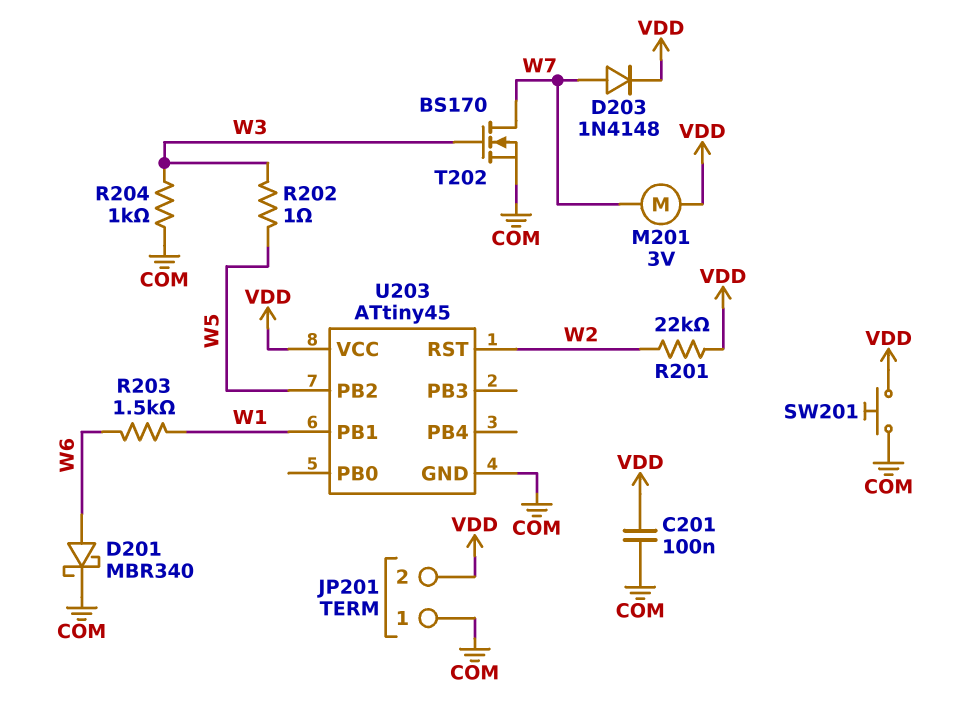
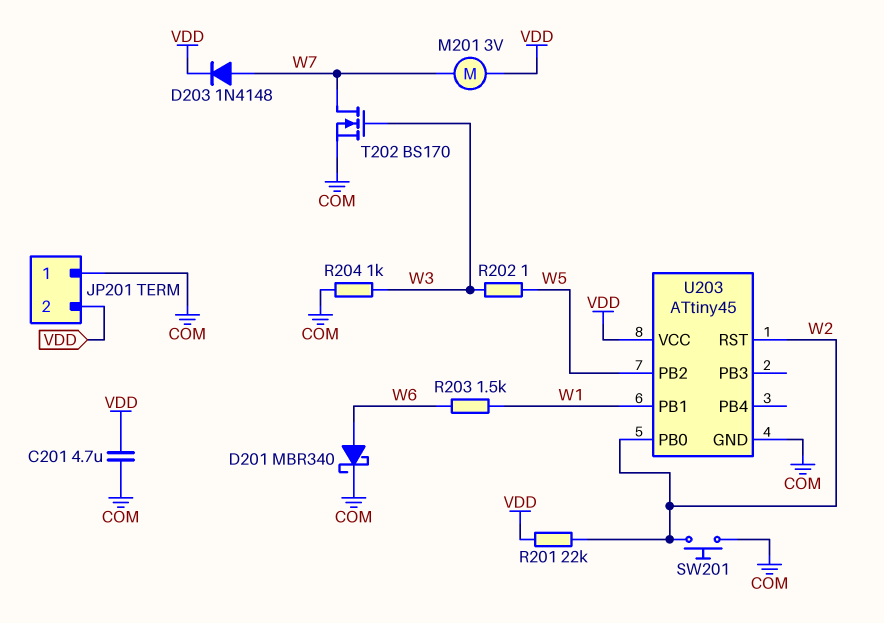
C201: 100nF (COM, VDD) -> 4.7uF (COM, VDD)
SW201: button (COM, VDD) -> button (COM, W2)
U203 pin PB0: none -> W2

